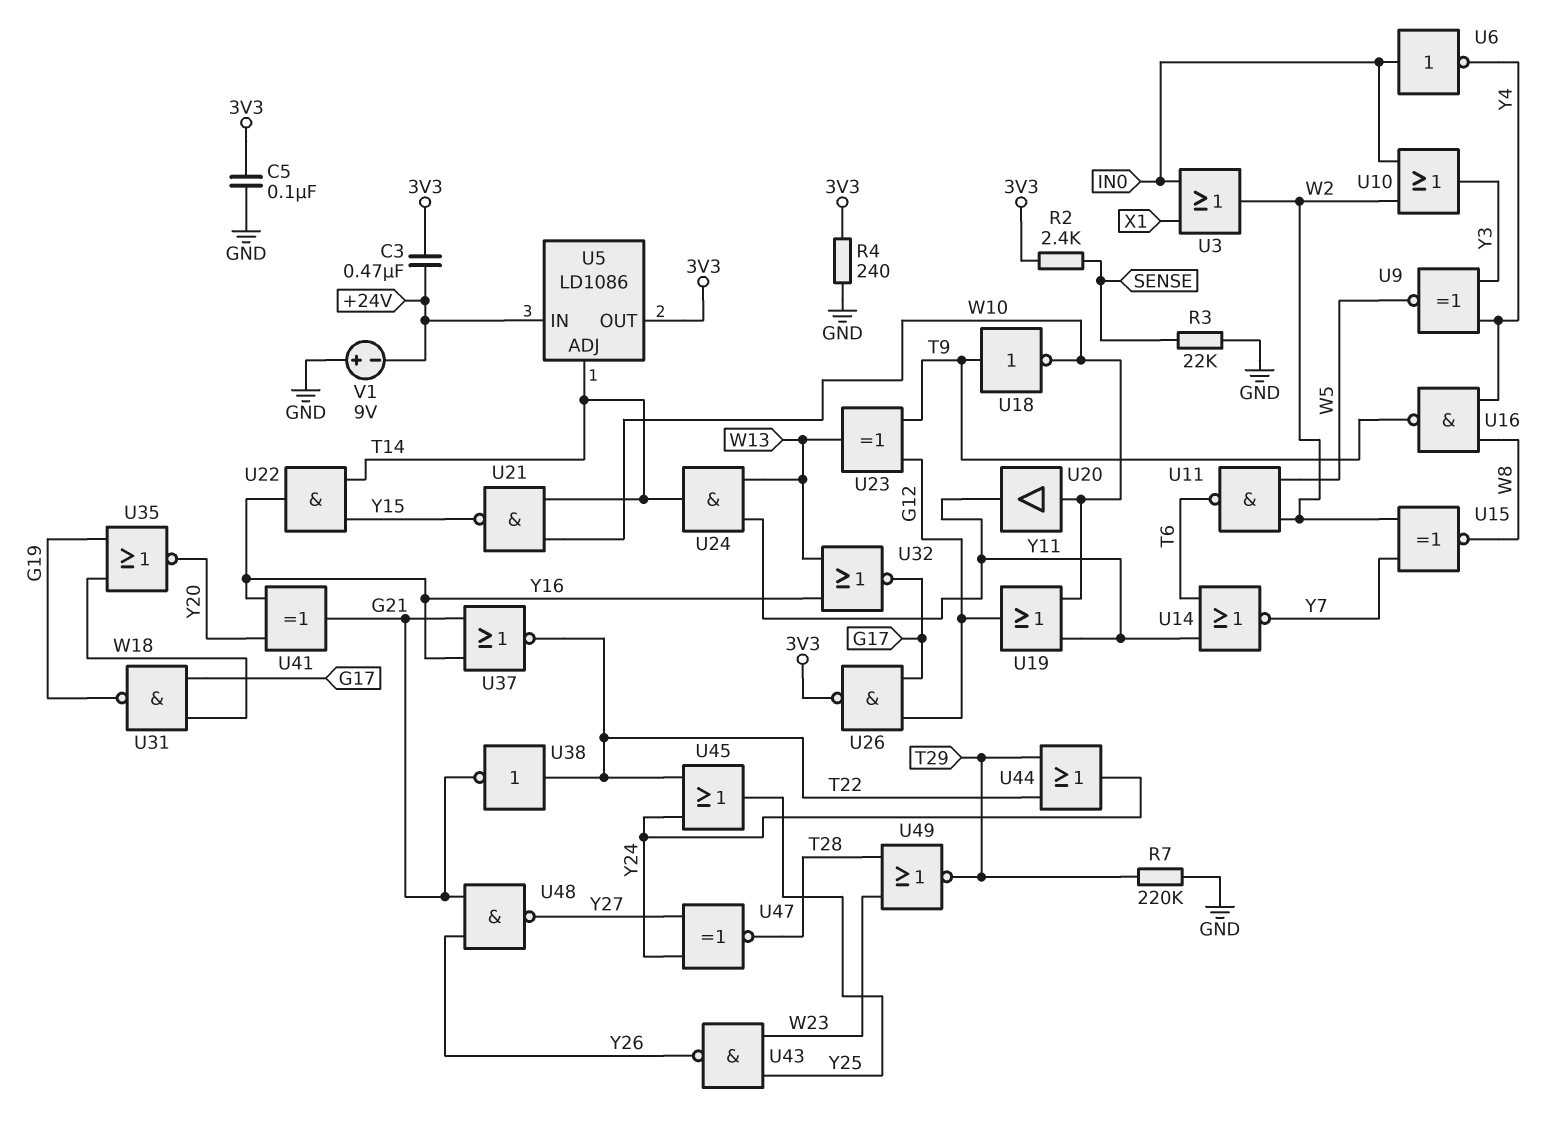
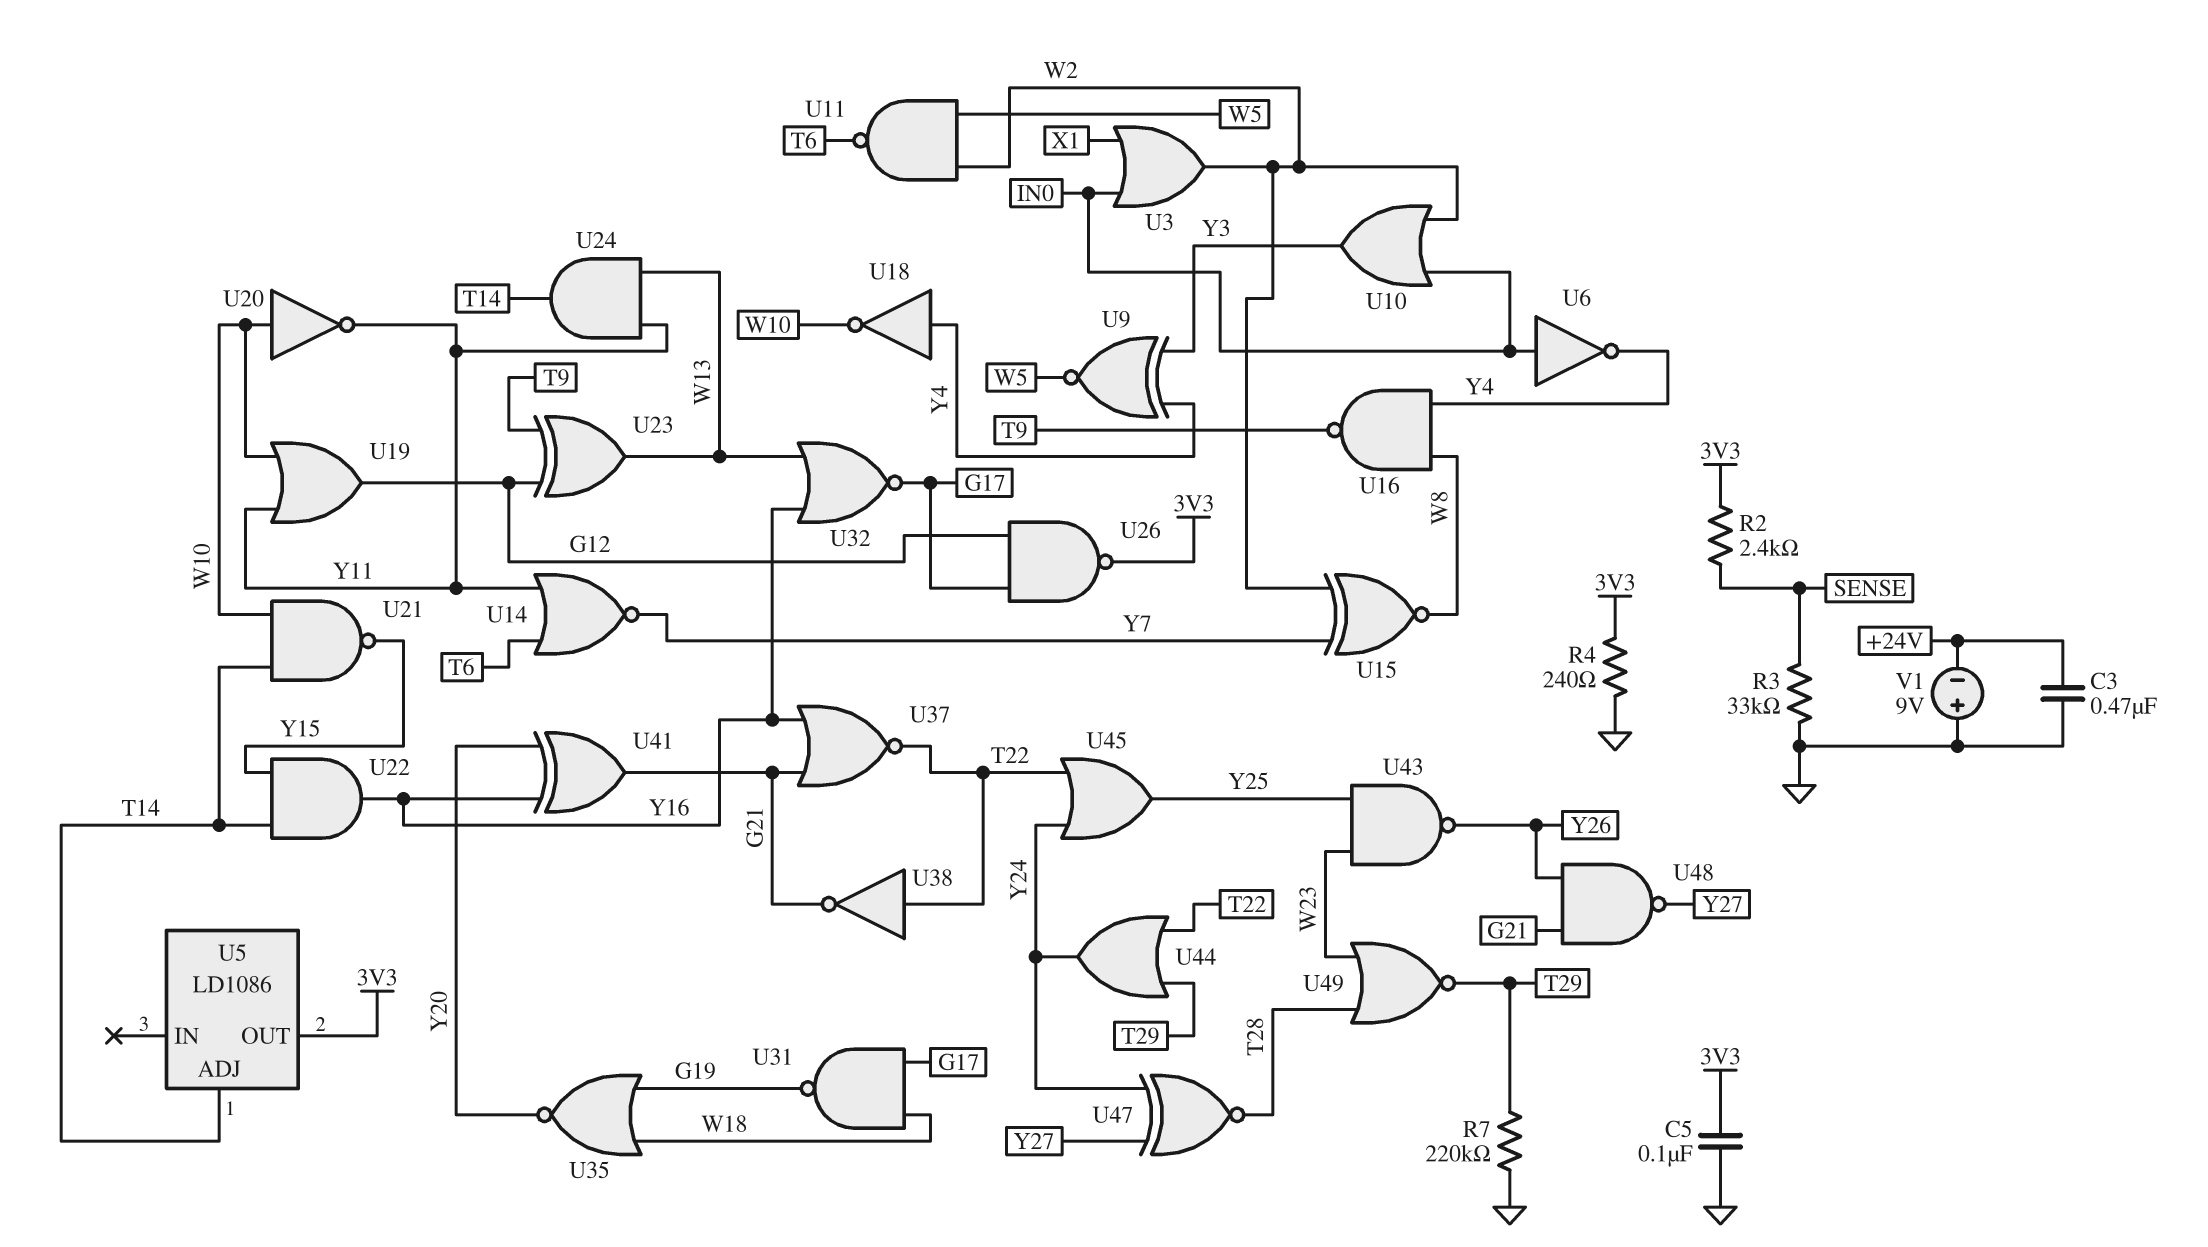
C3: 470nF (+24V, 3V3) -> 470nF (+24V, GND)
R3: 22k (GND, SENSE) -> 33k (GND, SENSE)
U5 pin IN: +24V -> none
U18: NOT (in T9, out W10) -> NOT (in Y4, out W10)
U20: buffer (in W10, out Y11) -> NOT (in W10, out Y11)

